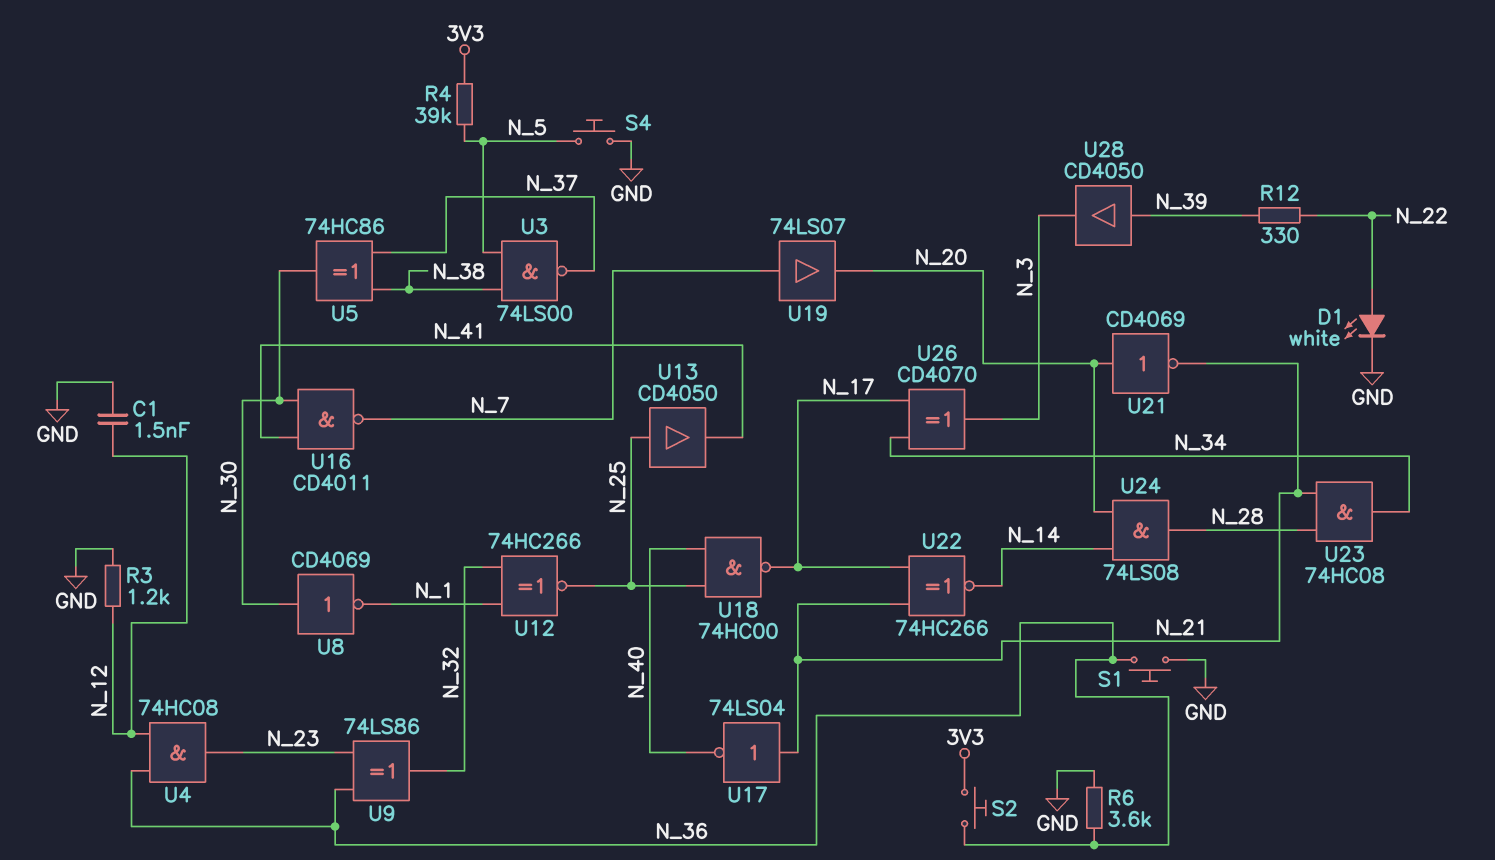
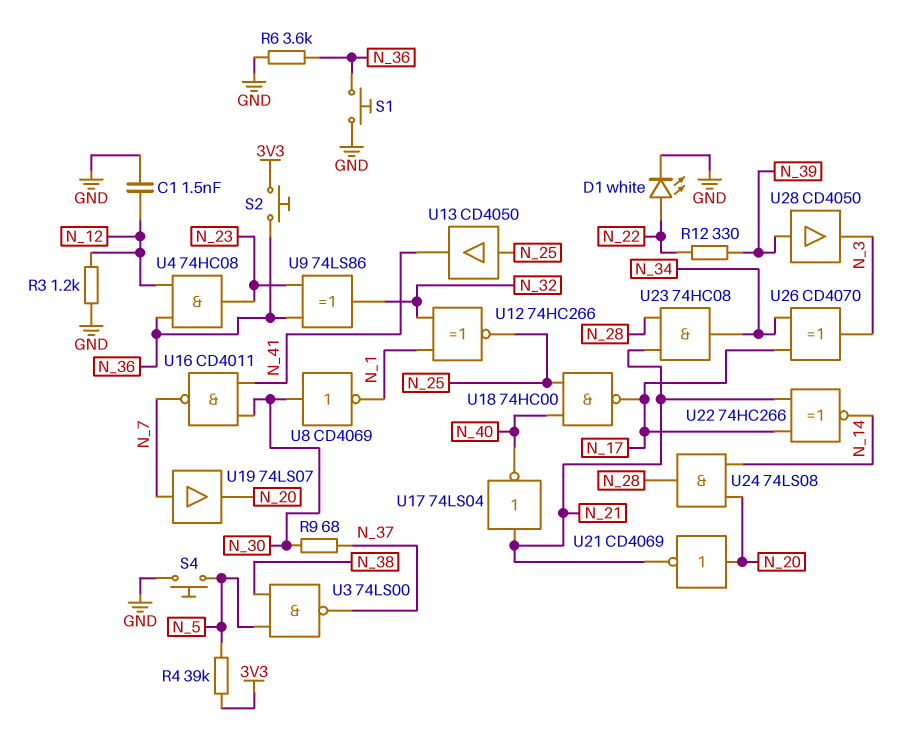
R9: none -> 68 (N_30, N_37)
U5: XOR 74HC86 (in N_37, in N_38, out N_30) -> none

